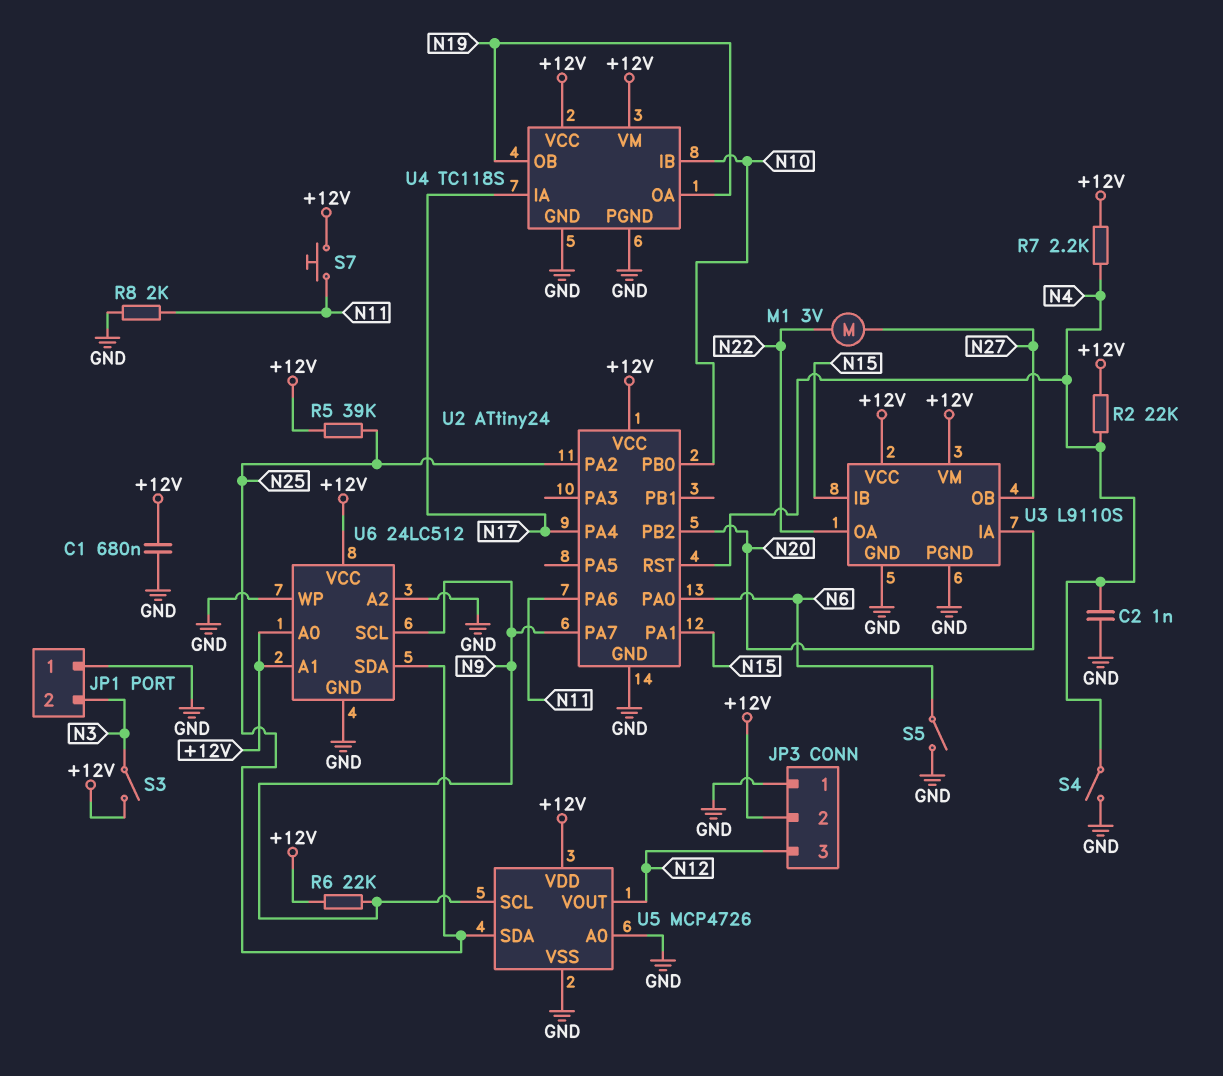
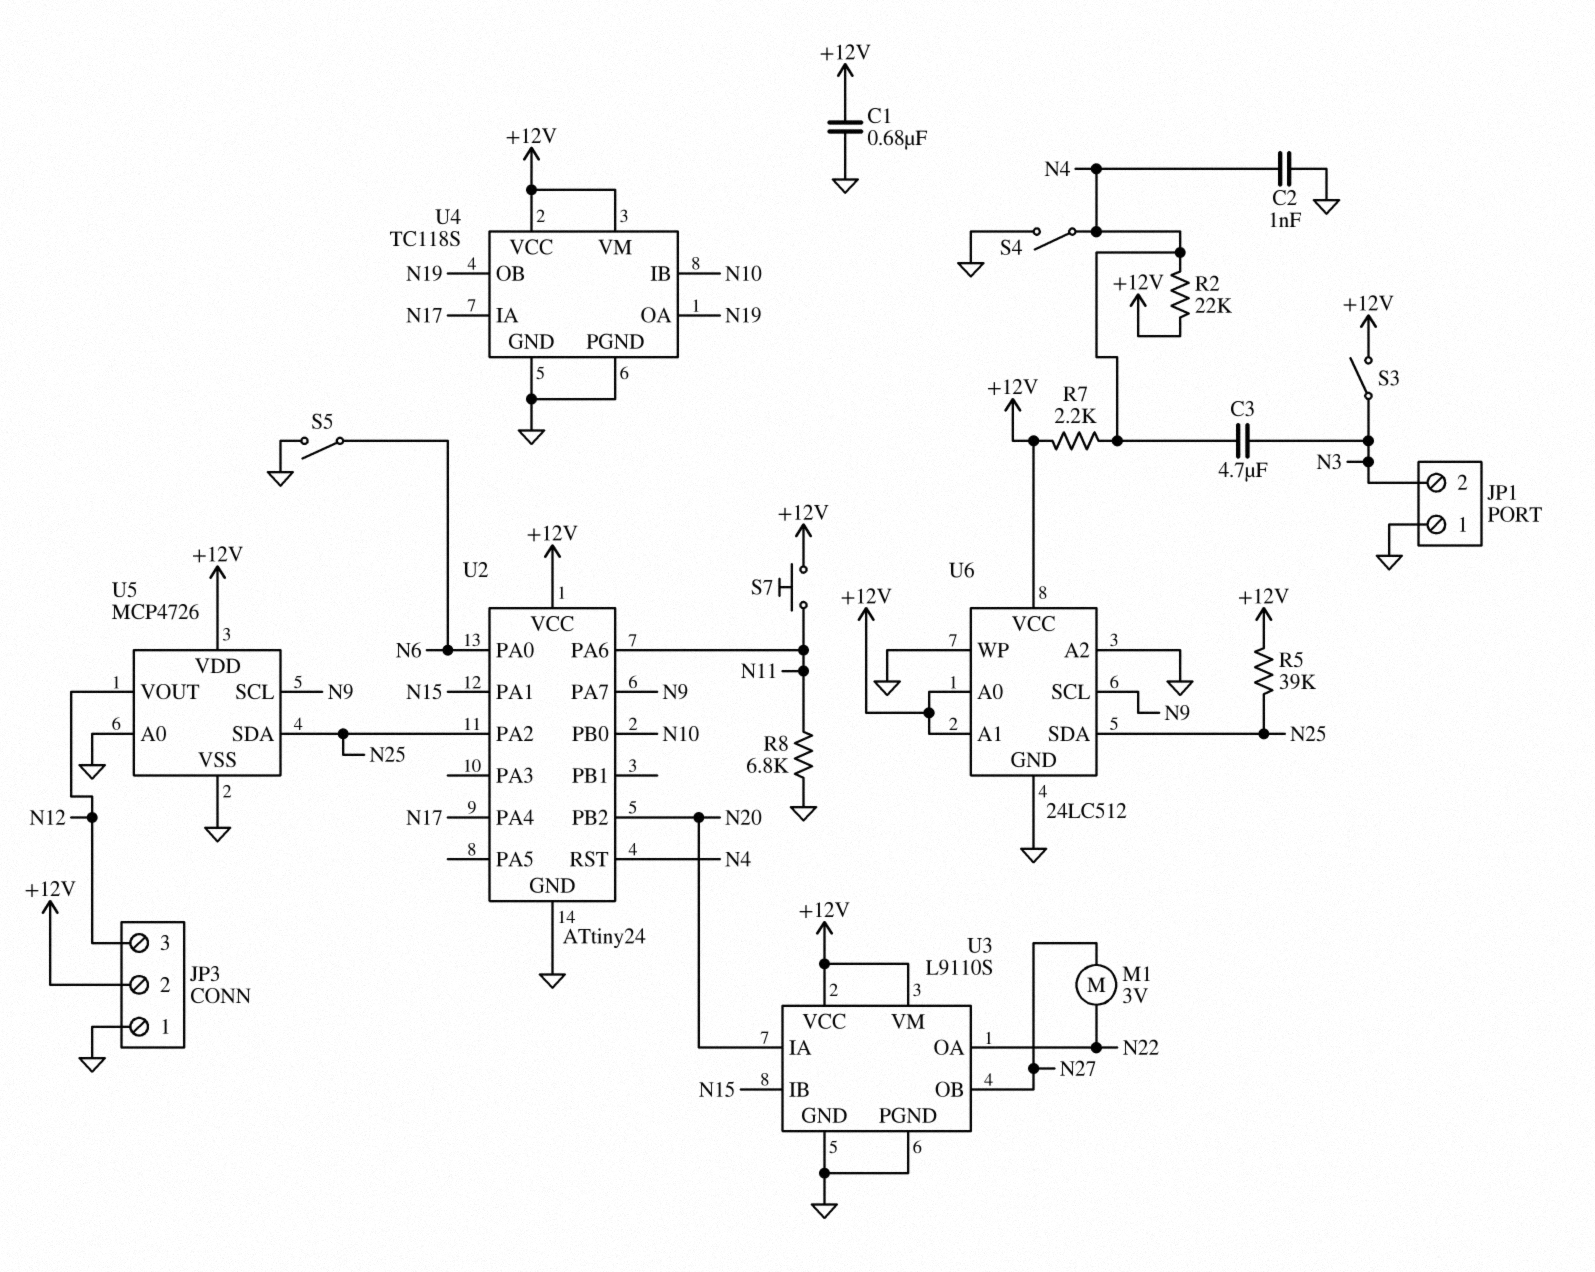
C3: none -> 4.7uF (N3, N4)
R6: 22k (+12V, N9) -> none
R8: 2k (GND, N11) -> 6.8k (GND, N11)

